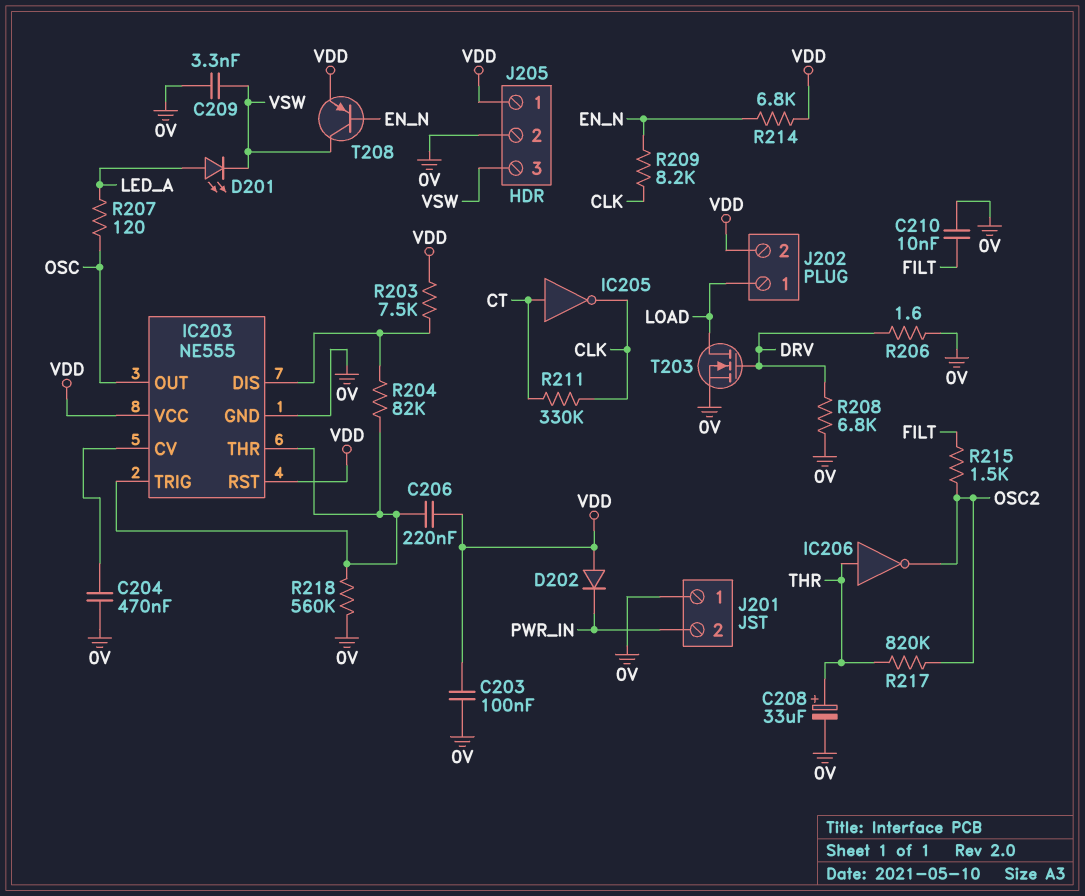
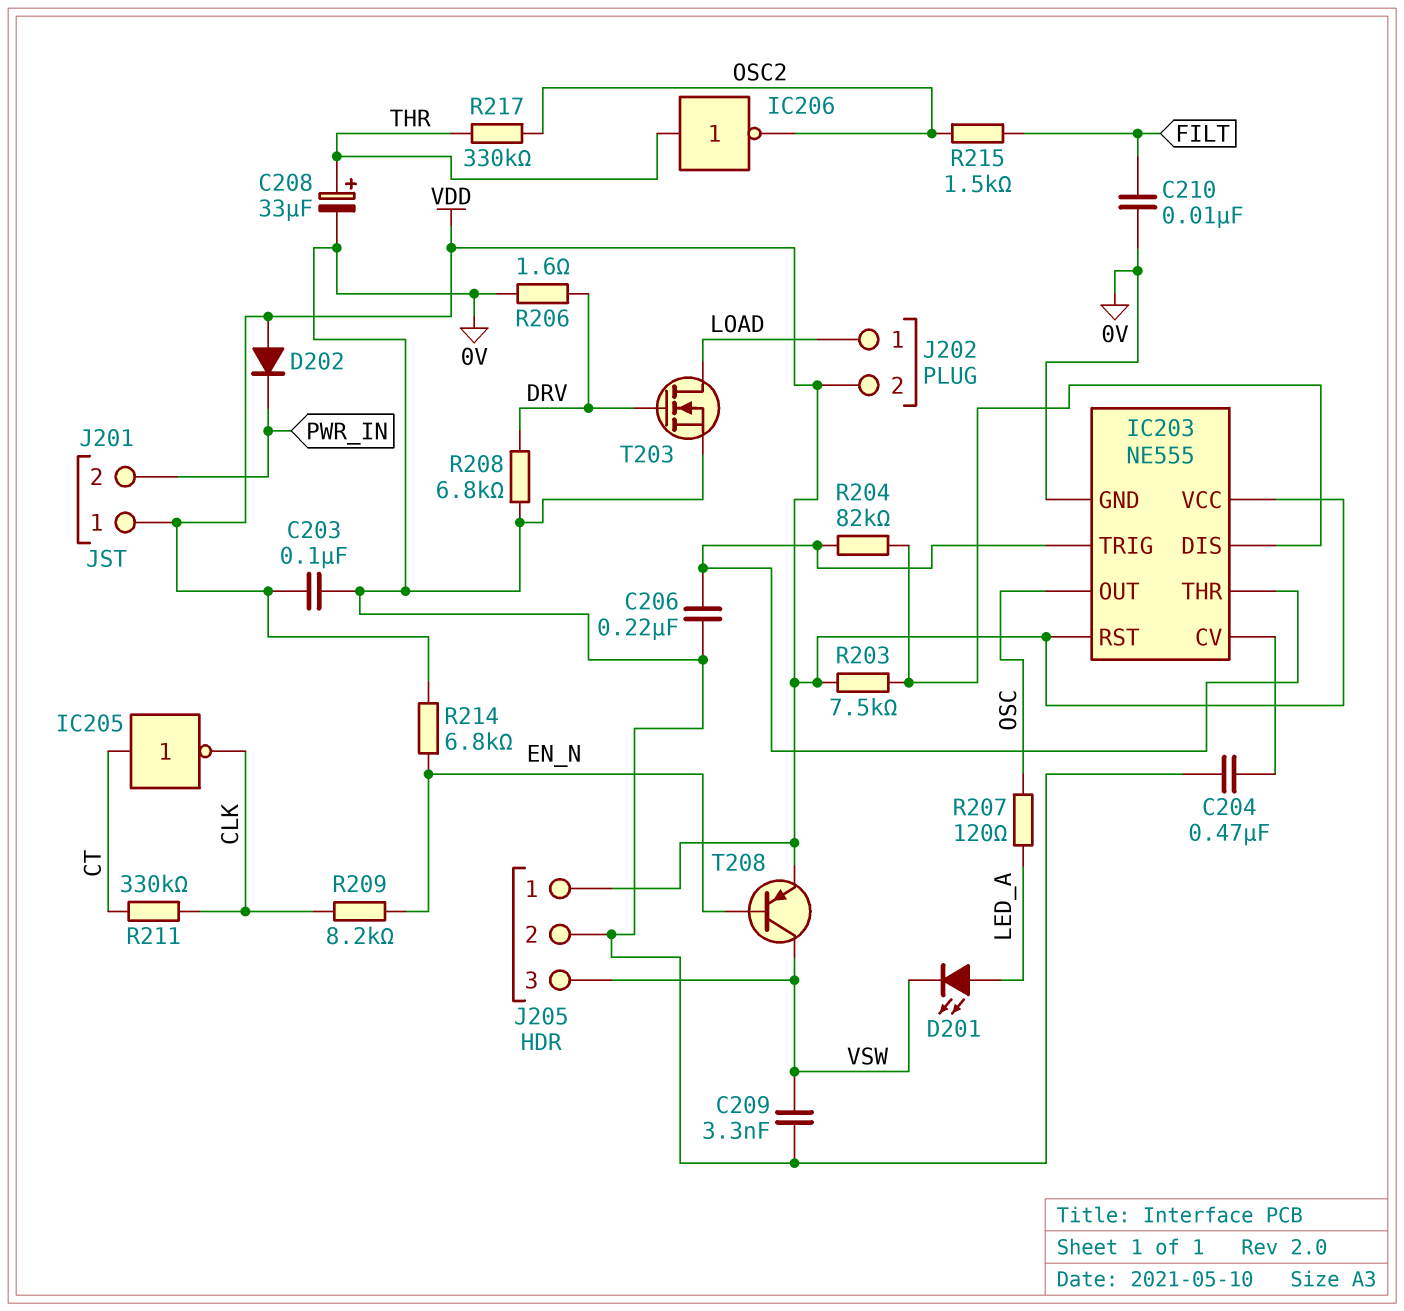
C206: 220nF (IC203/THR, VDD) -> 220nF (0V, IC203/THR)
J201 pin 1: 0V -> VDD
R217: 820k (OSC2, THR) -> 330k (OSC2, THR)
R218: 560k (0V, IC203/THR) -> none

